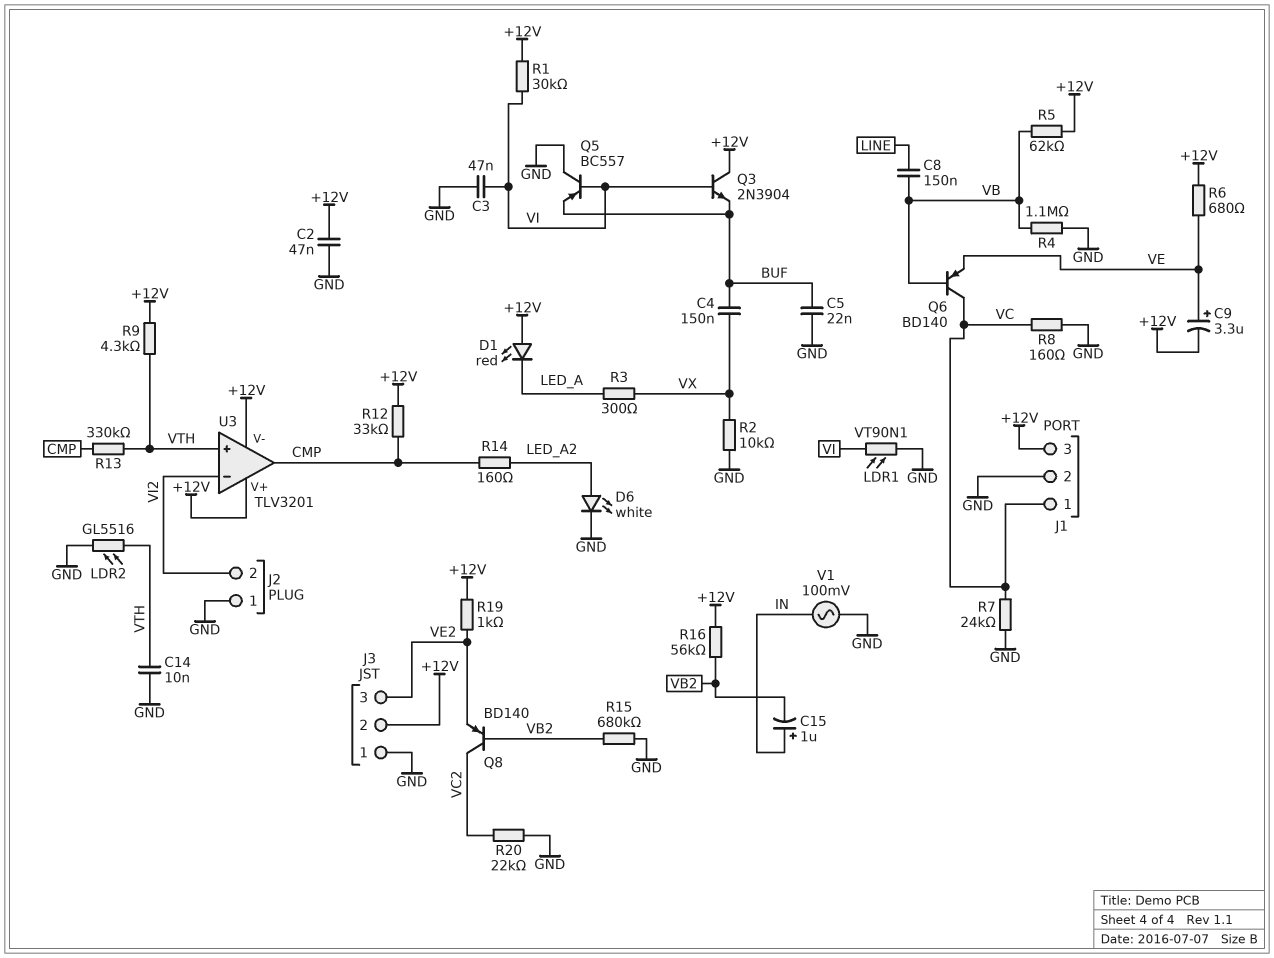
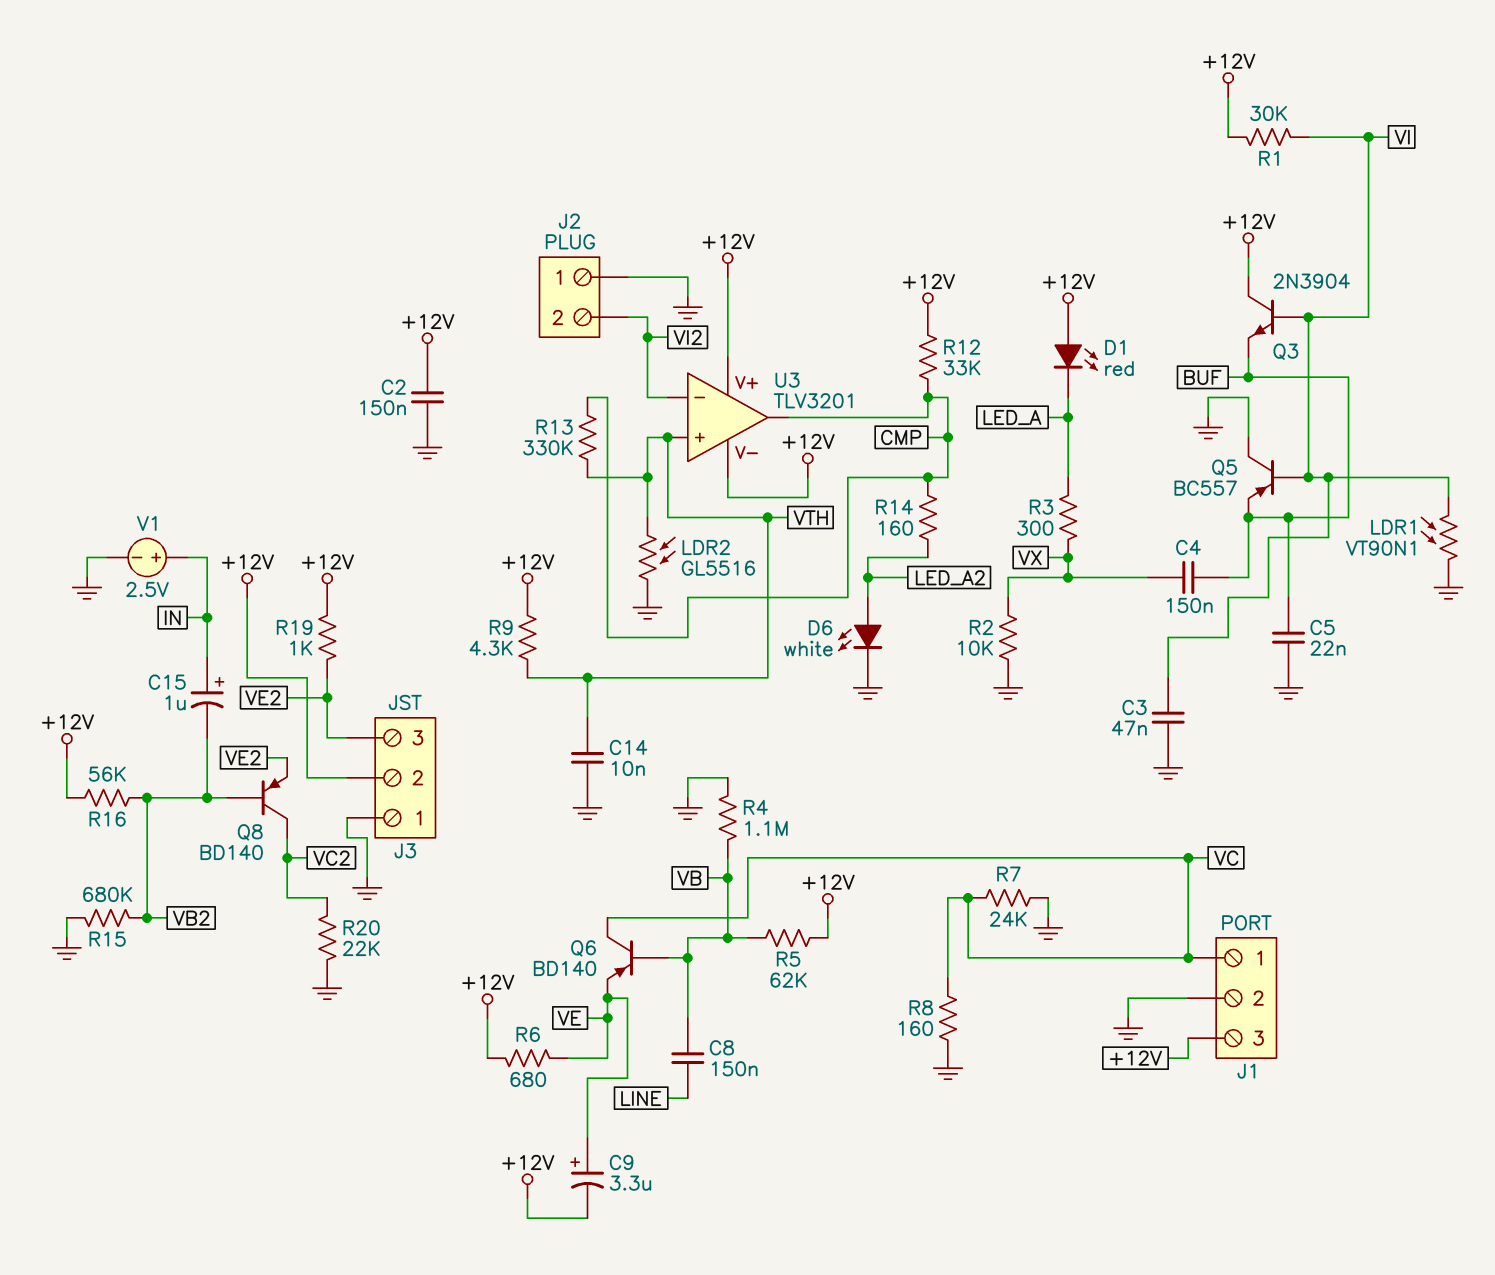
C2: 47nF (+12V, GND) -> 150nF (+12V, GND)
V1: AC 100mV (GND, IN) -> 2.5V (plus IN, minus GND)

